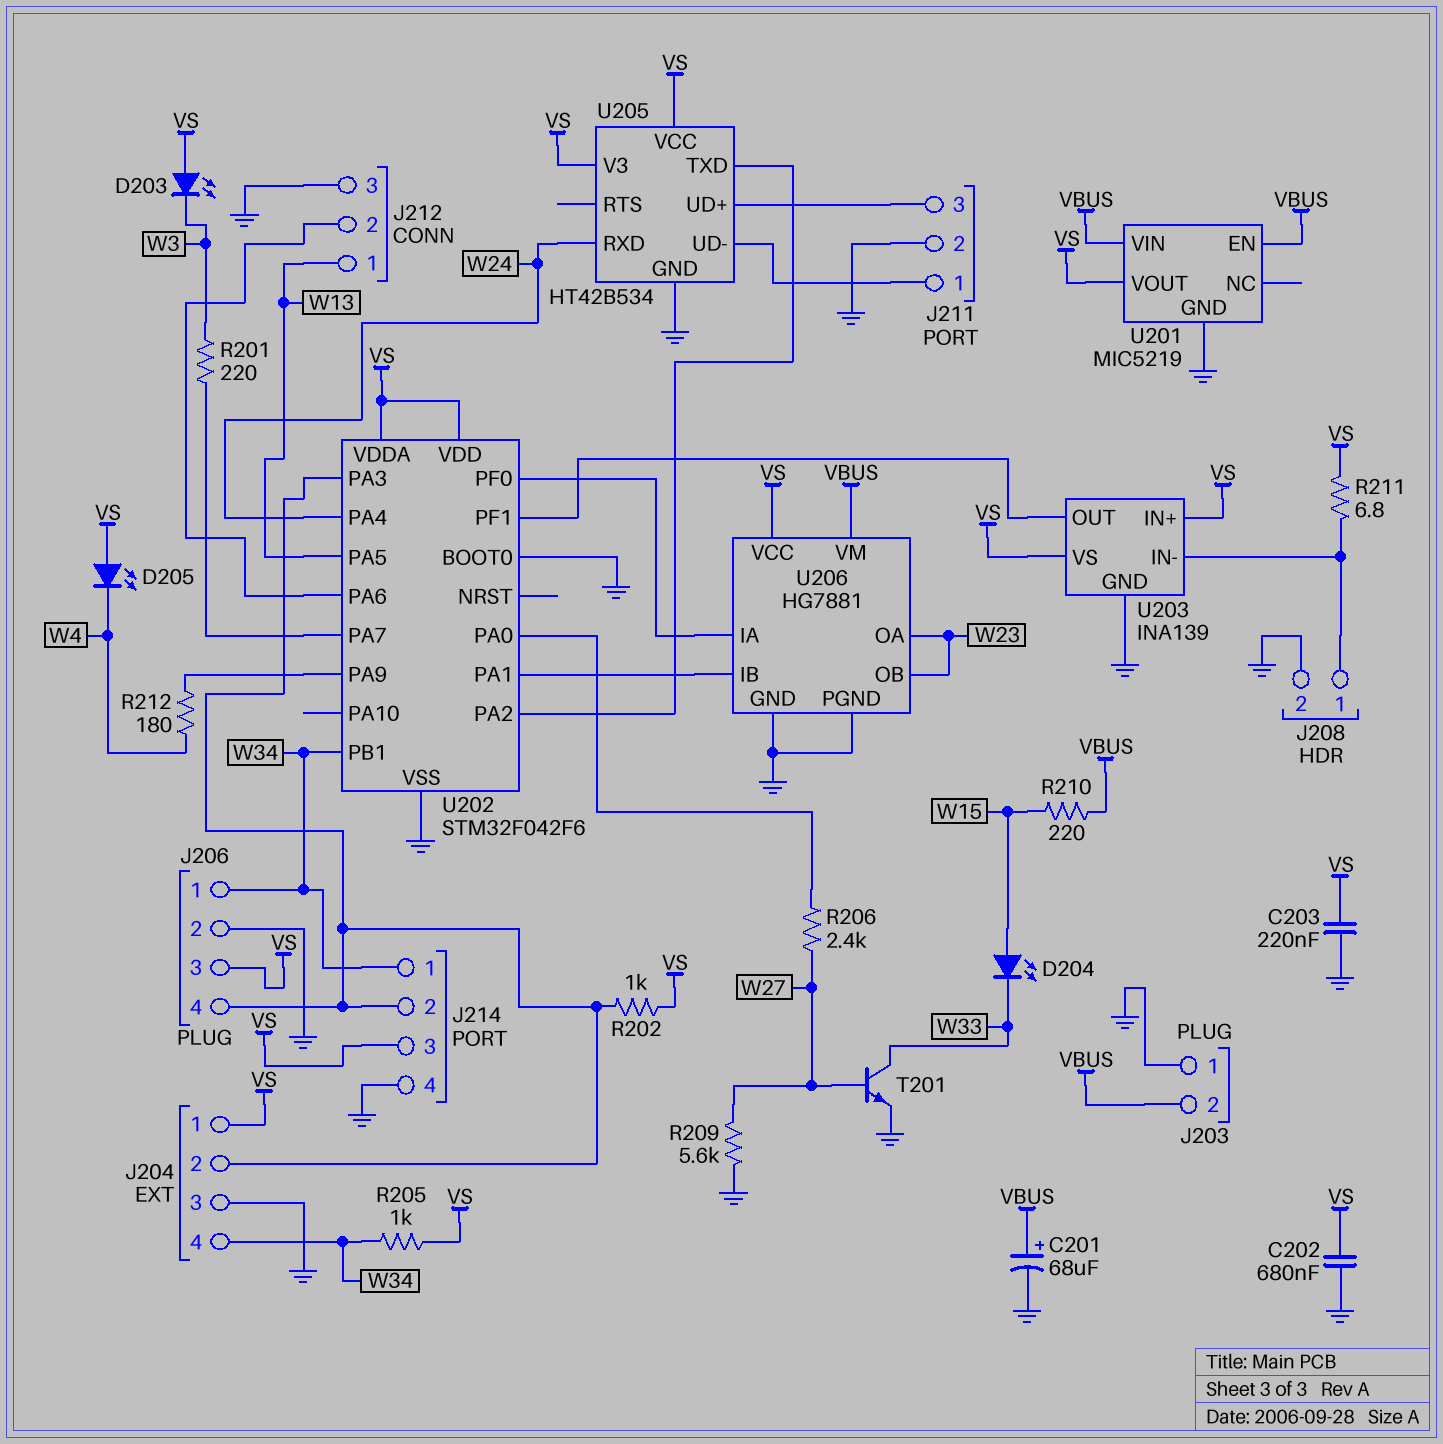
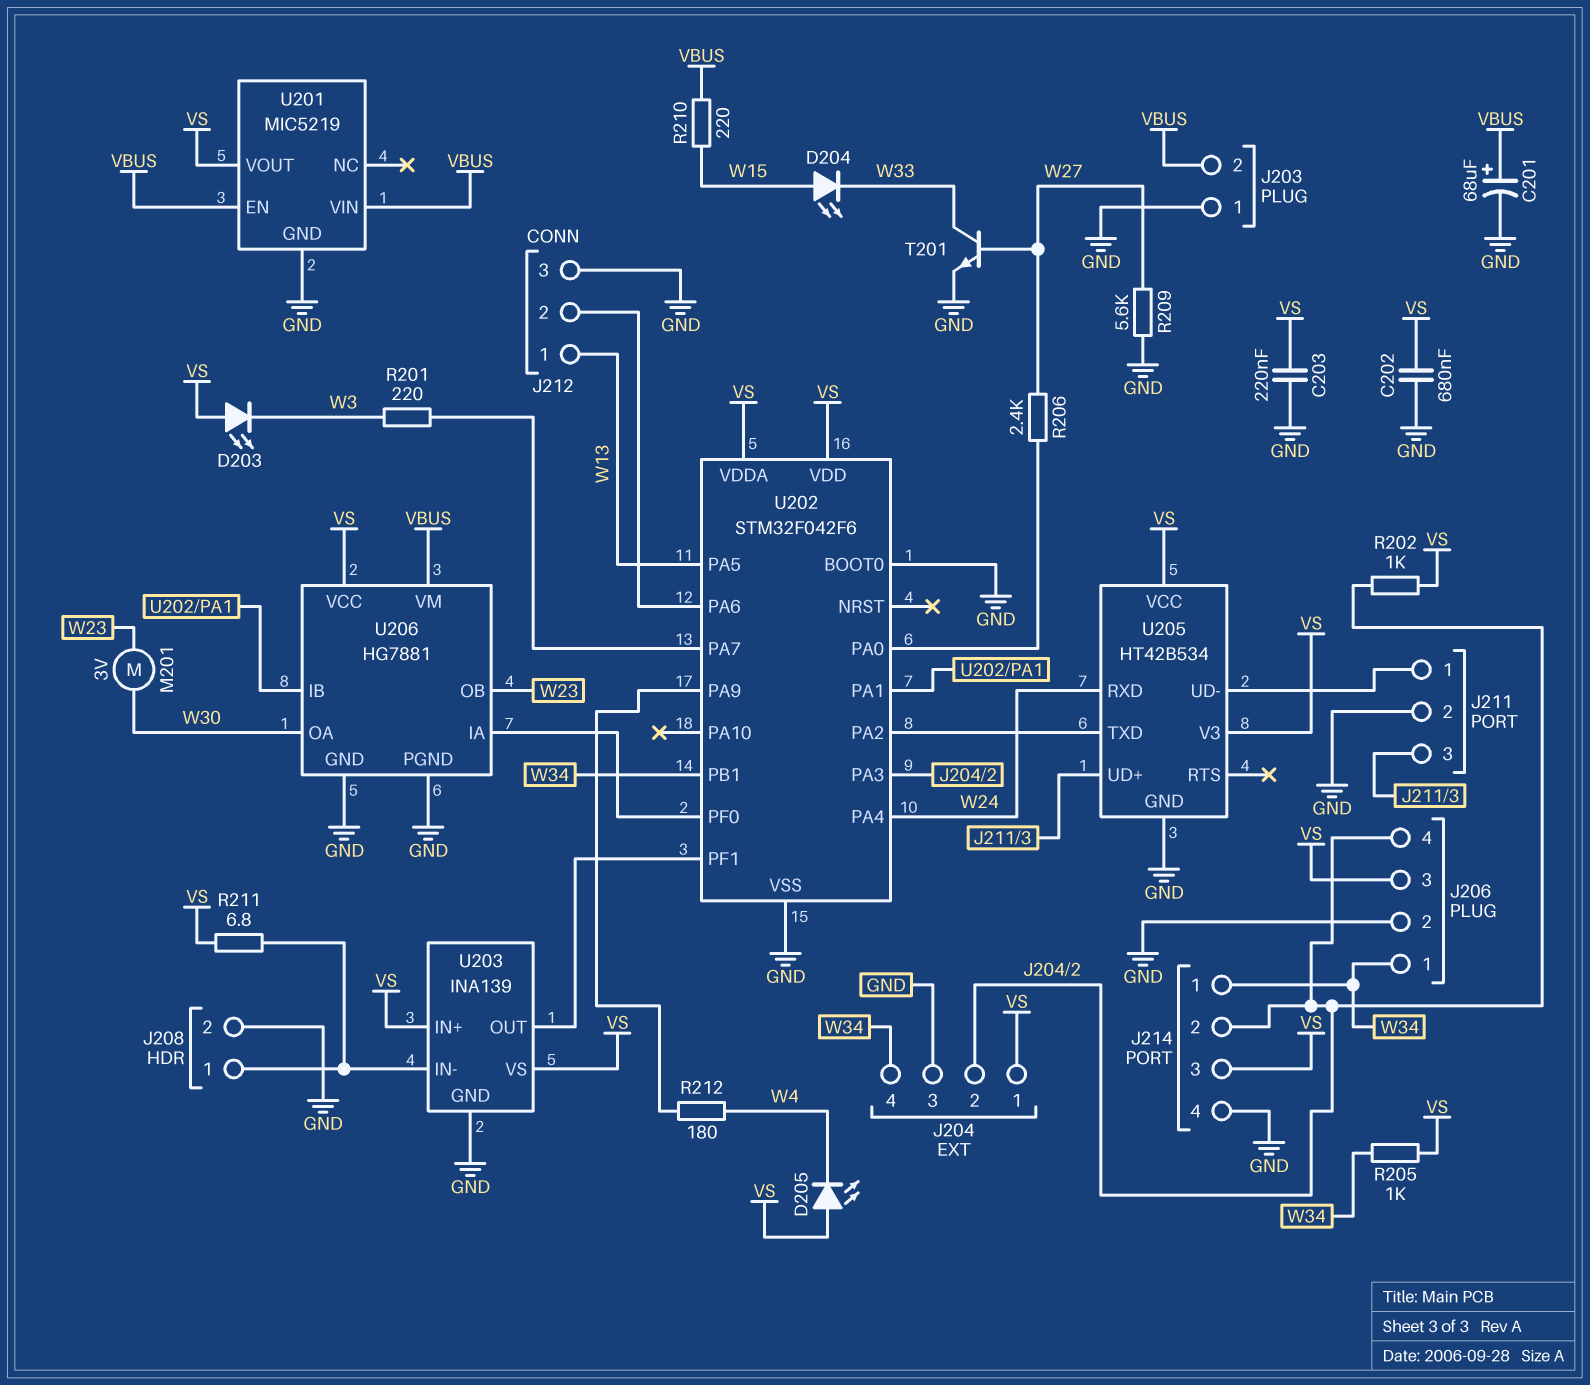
M201: none -> motor 3V (W23, W30)
U206 pin OA: W23 -> W30

